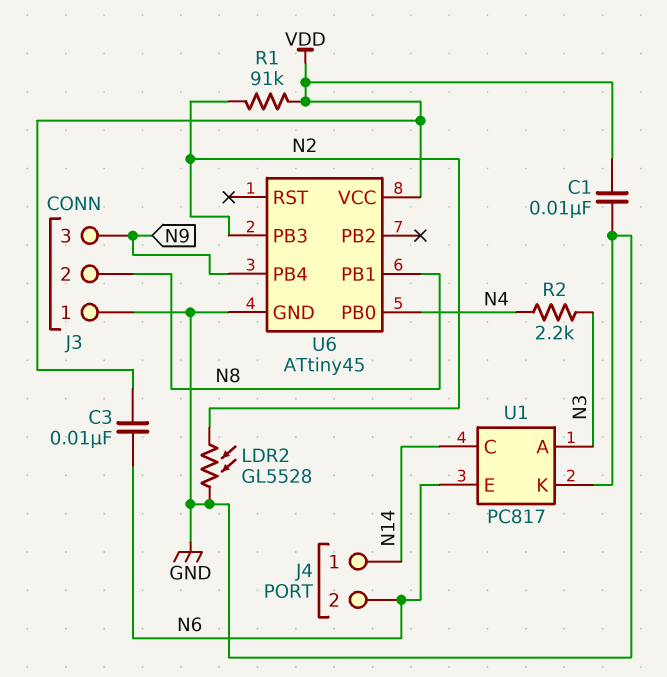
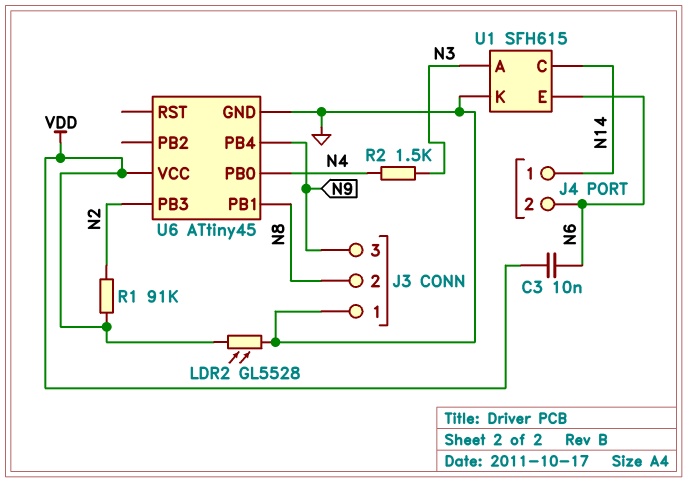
C1: 10nF (GND, VDD) -> none
LDR2: GL5528 (GND, N2) -> GL5528 (GND, VDD)
R2: 2.2k (N3, N4) -> 1.5k (N3, N4)
U1: PC817 -> SFH615

